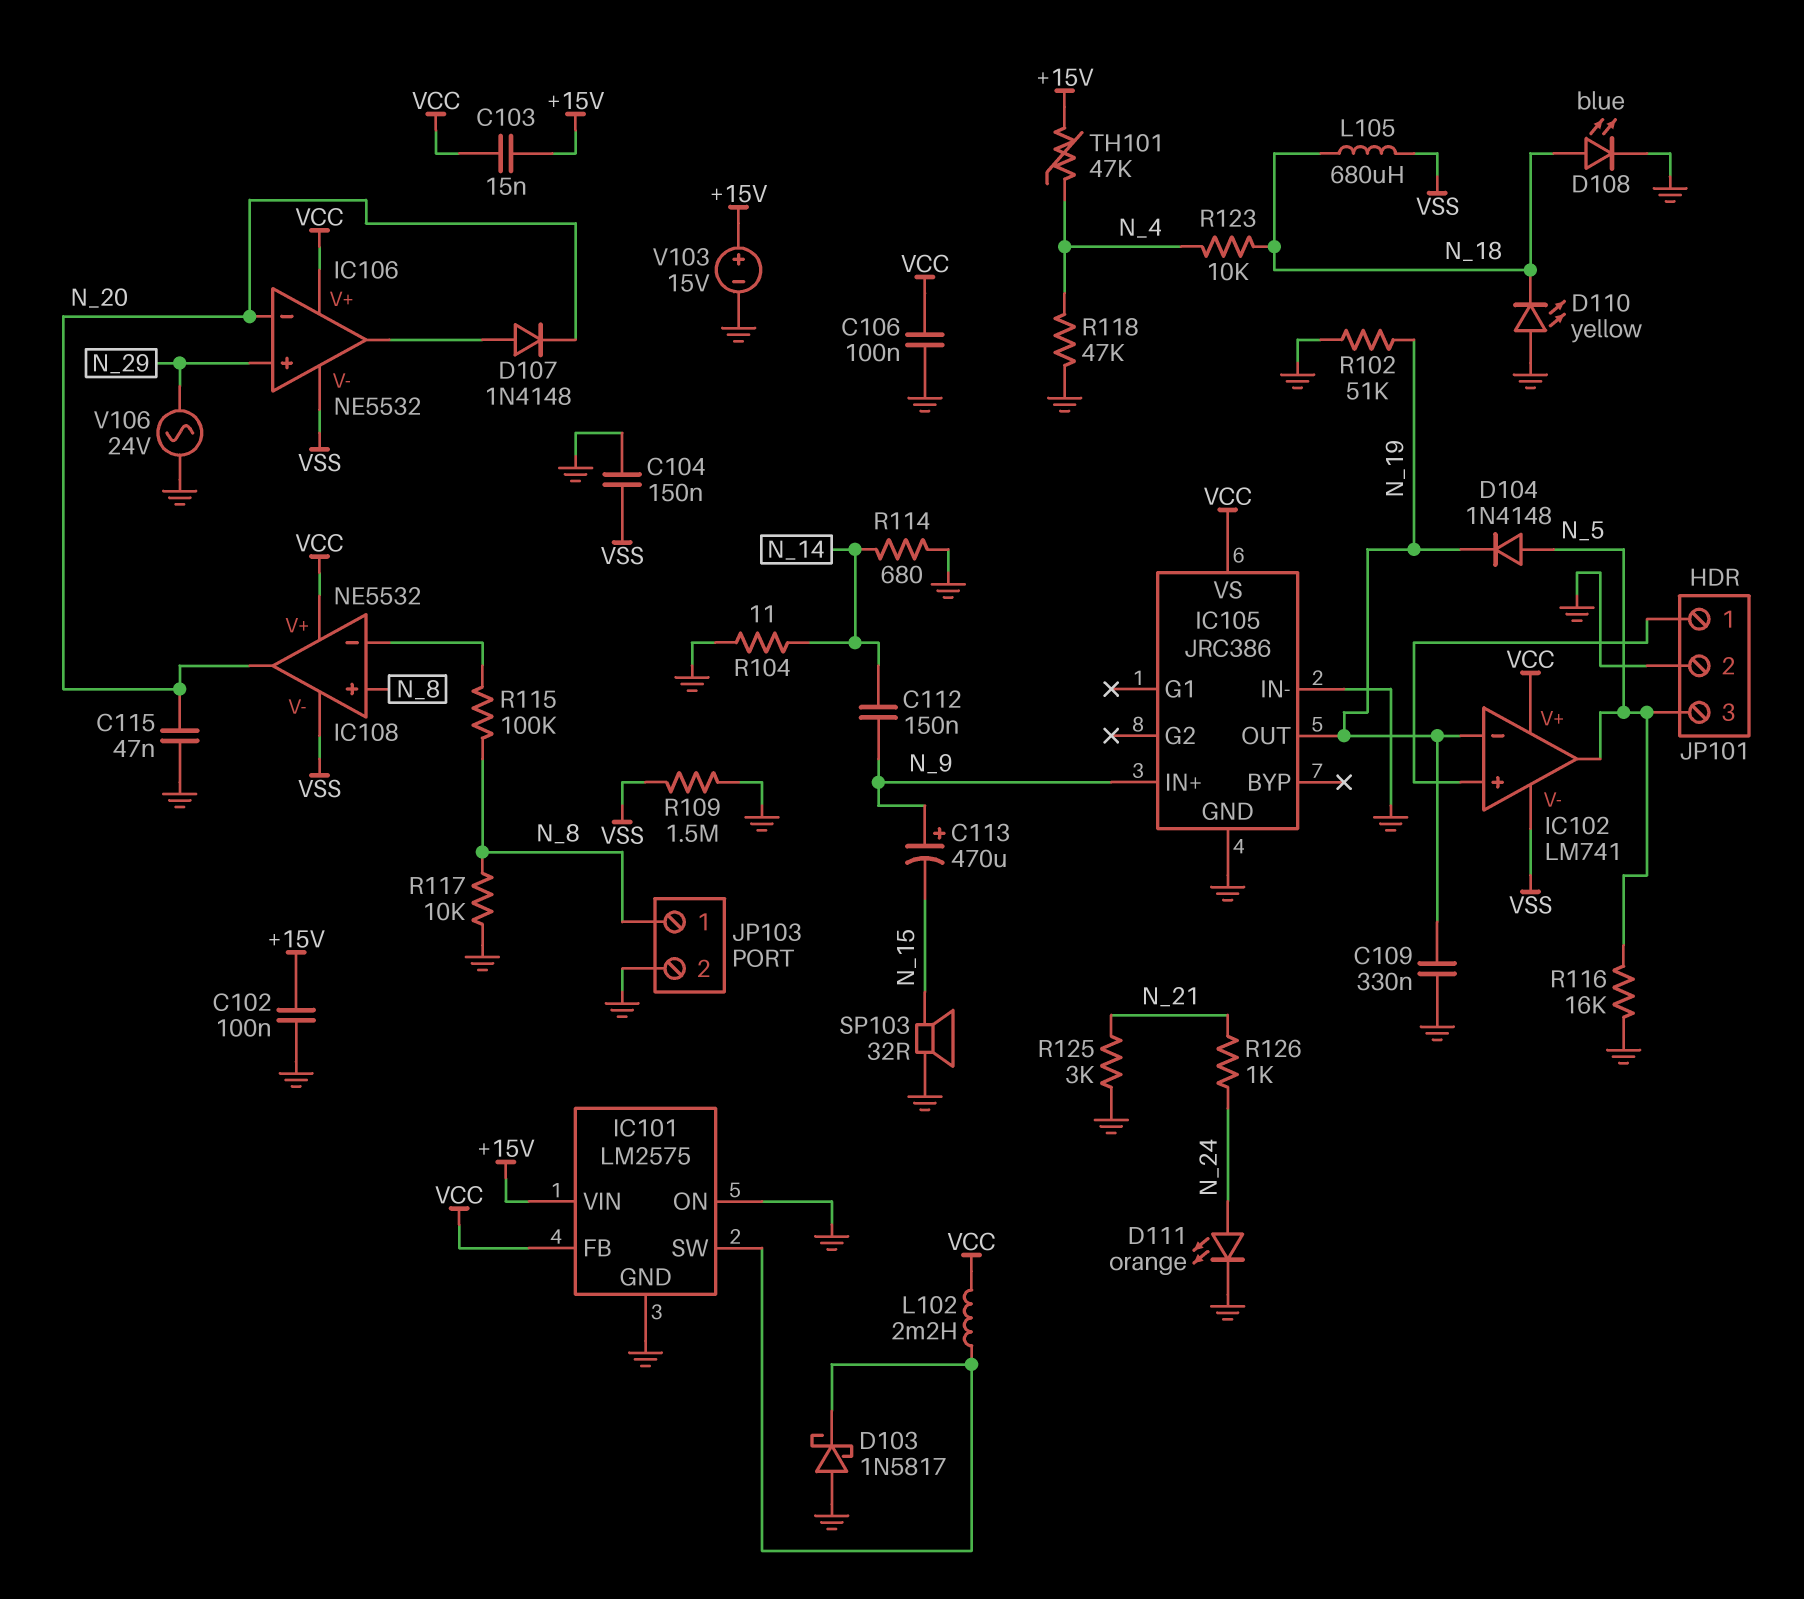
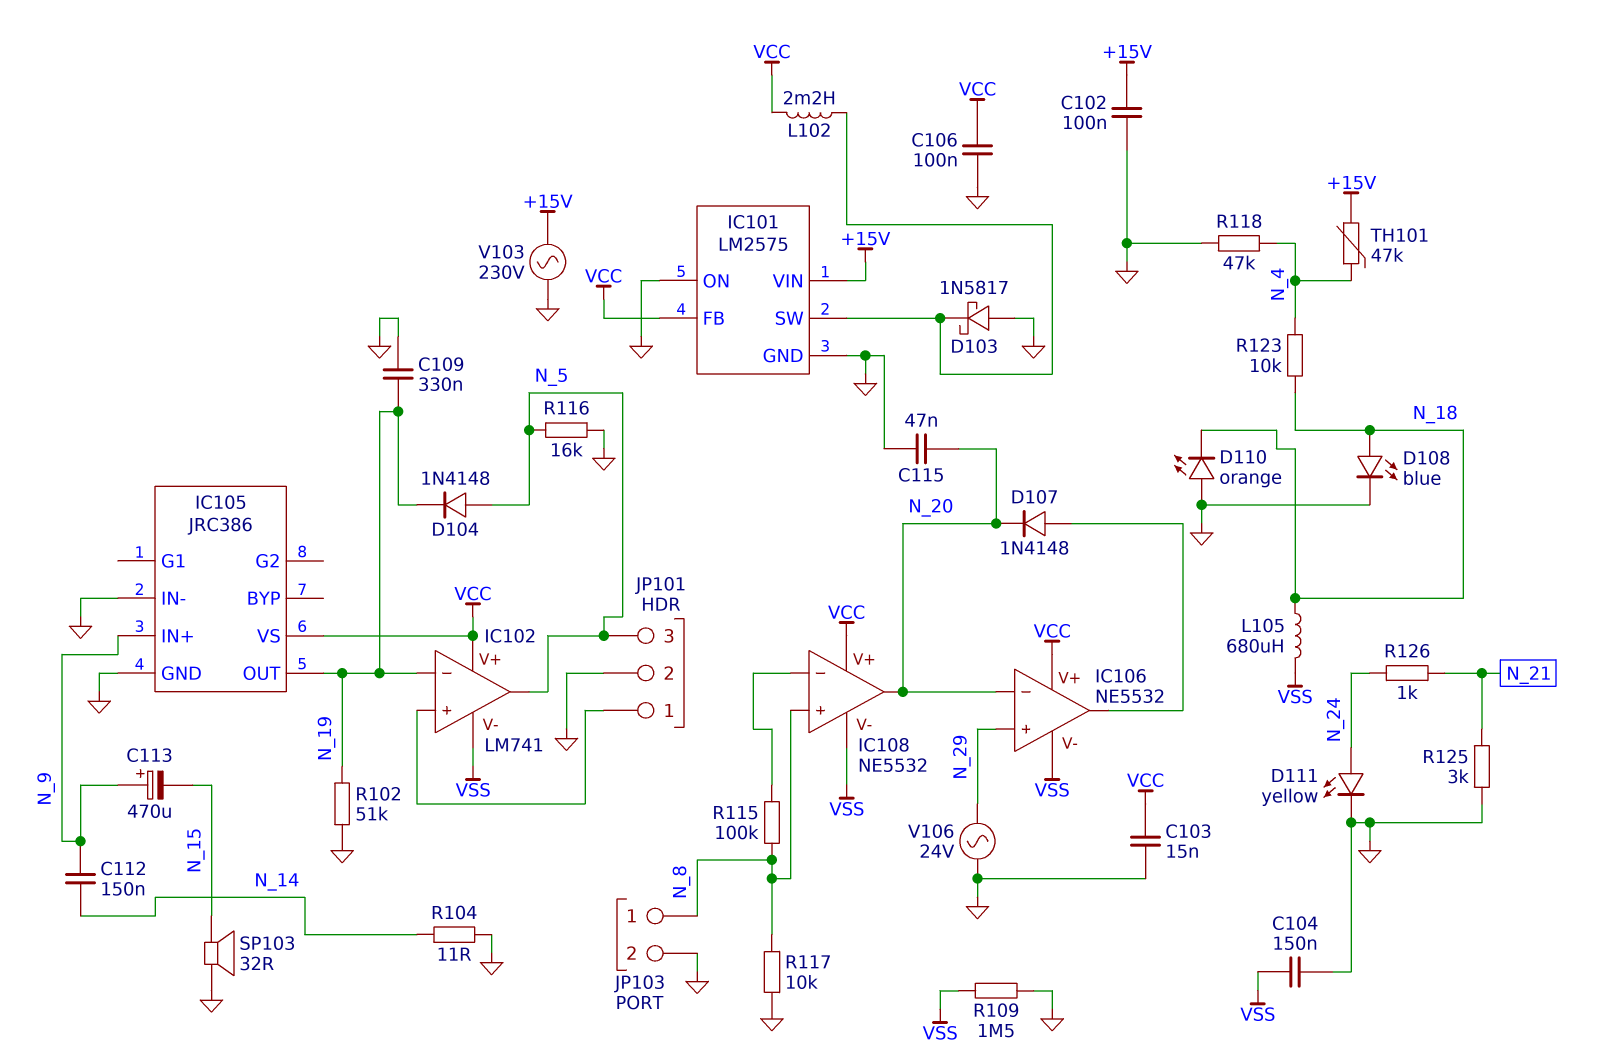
C103: 15nF (+15V, VCC) -> 15nF (GND, VCC)
D110: LED yellow (A GND, K N_18) -> LED orange (A GND, K N_18)
D111: LED orange (A N_24, K GND) -> LED yellow (A N_24, K GND)
R114: 680 (GND, N_14) -> none
V103: 15V (plus +15V, minus GND) -> AC 230V (+15V, GND)

